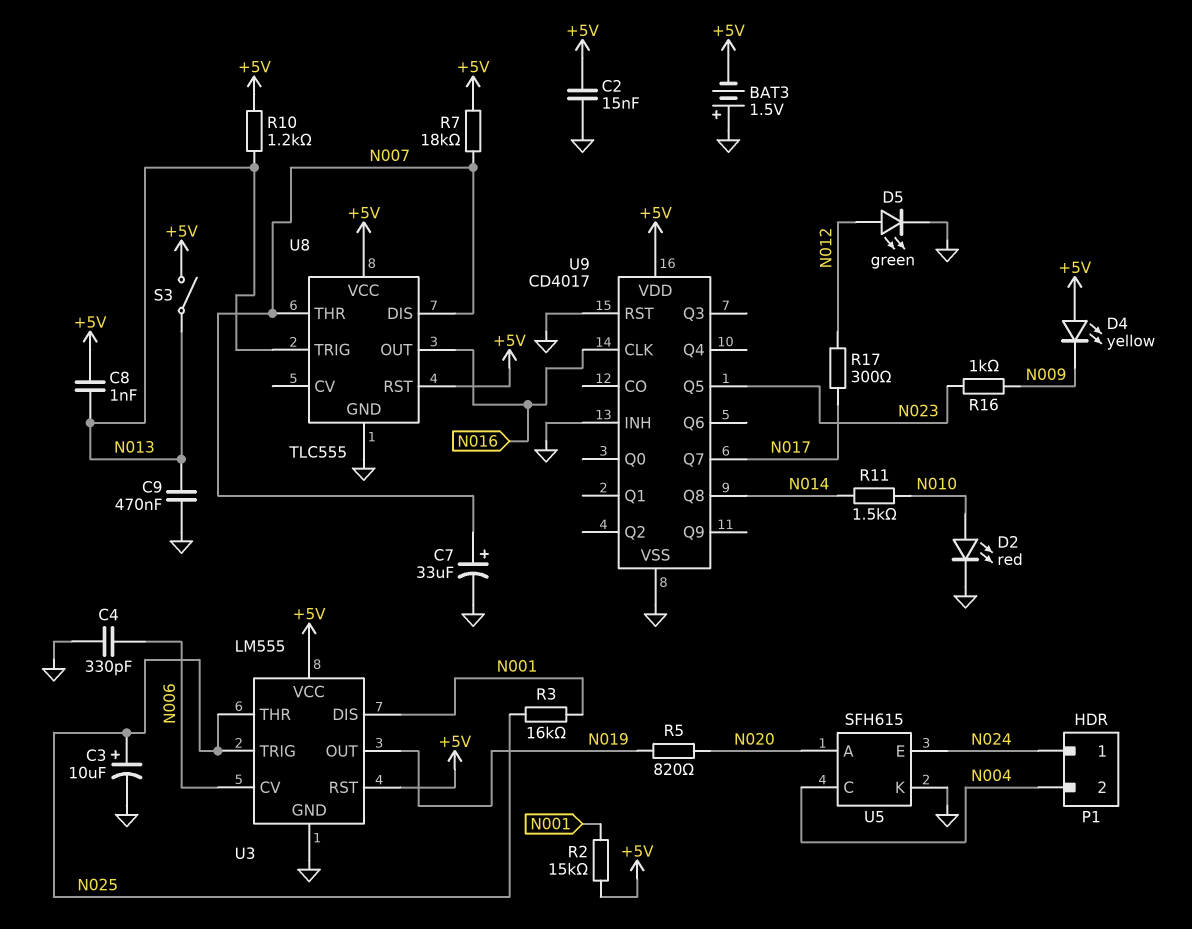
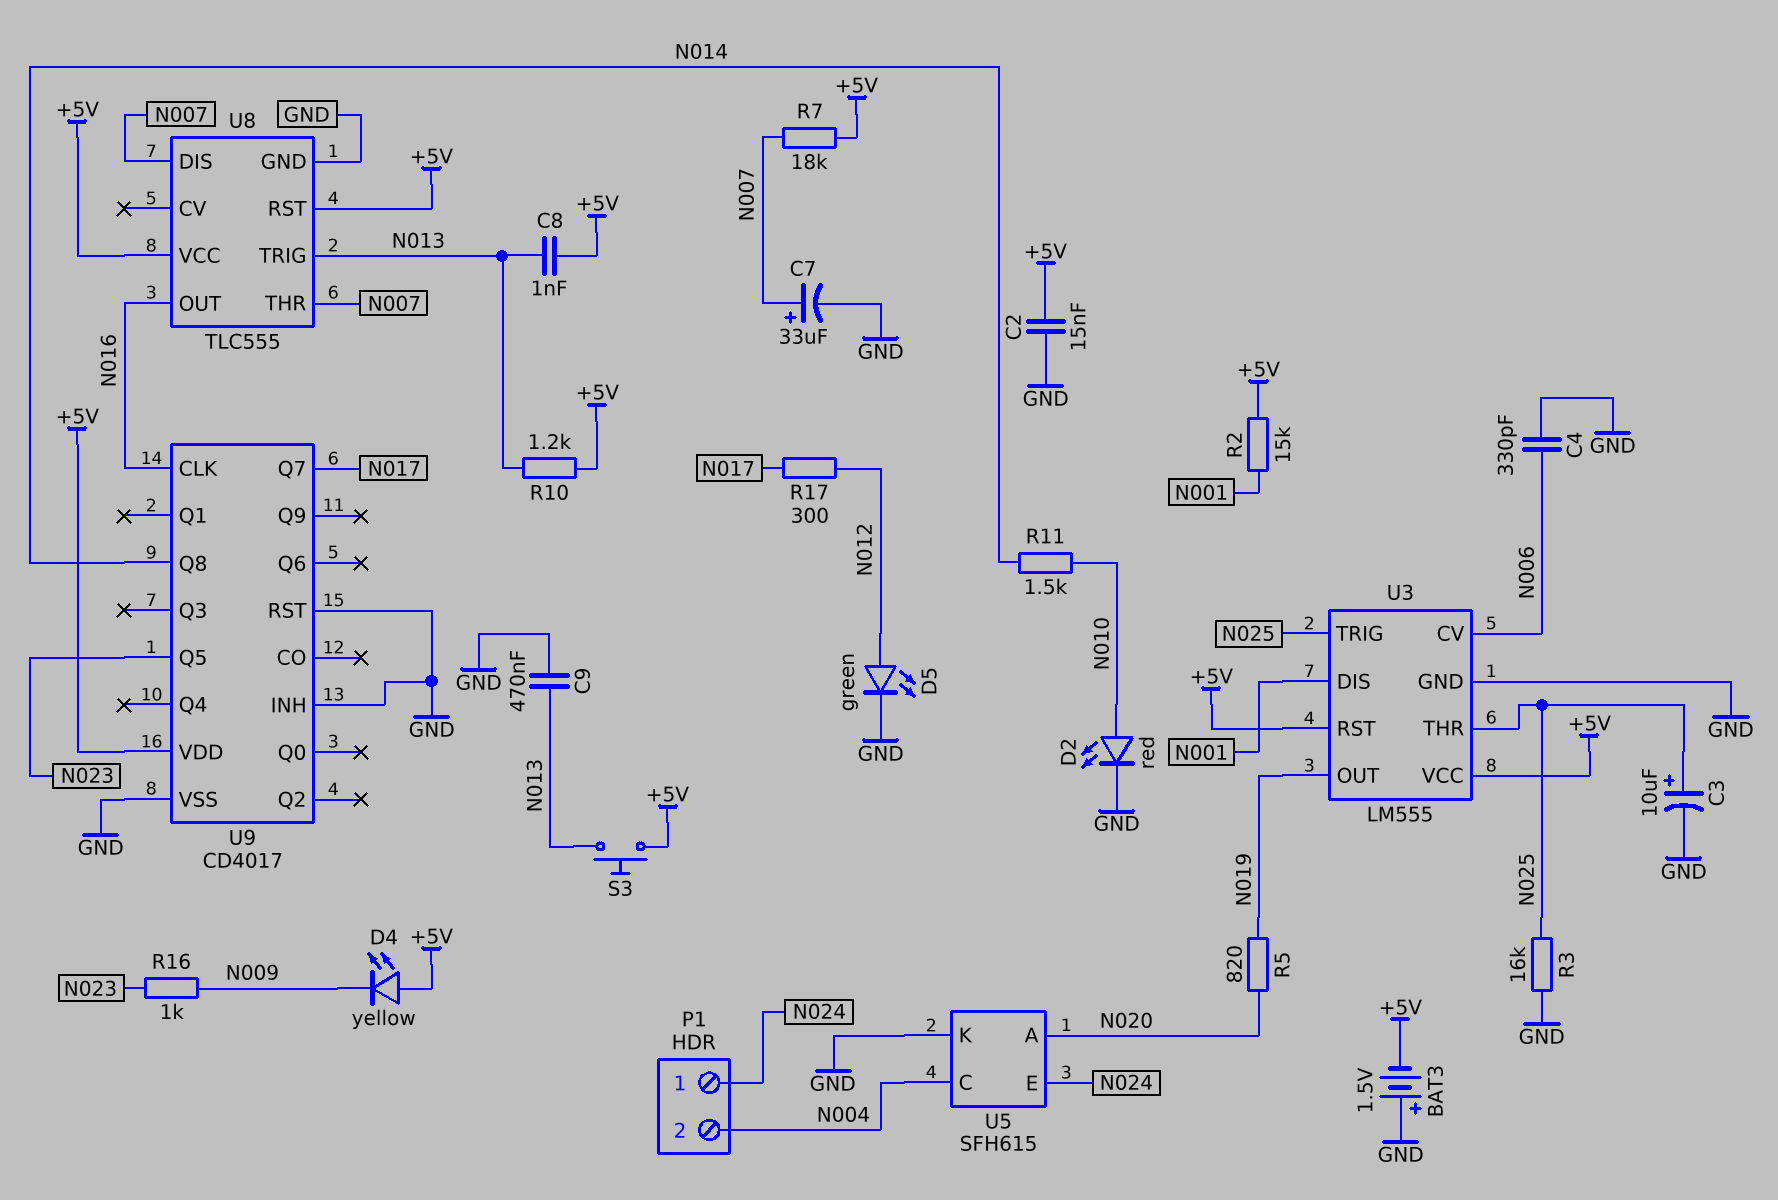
R3: 16k (N001, N025) -> 16k (GND, N025)
S3: switch (+5V, N013) -> button (+5V, N013)

